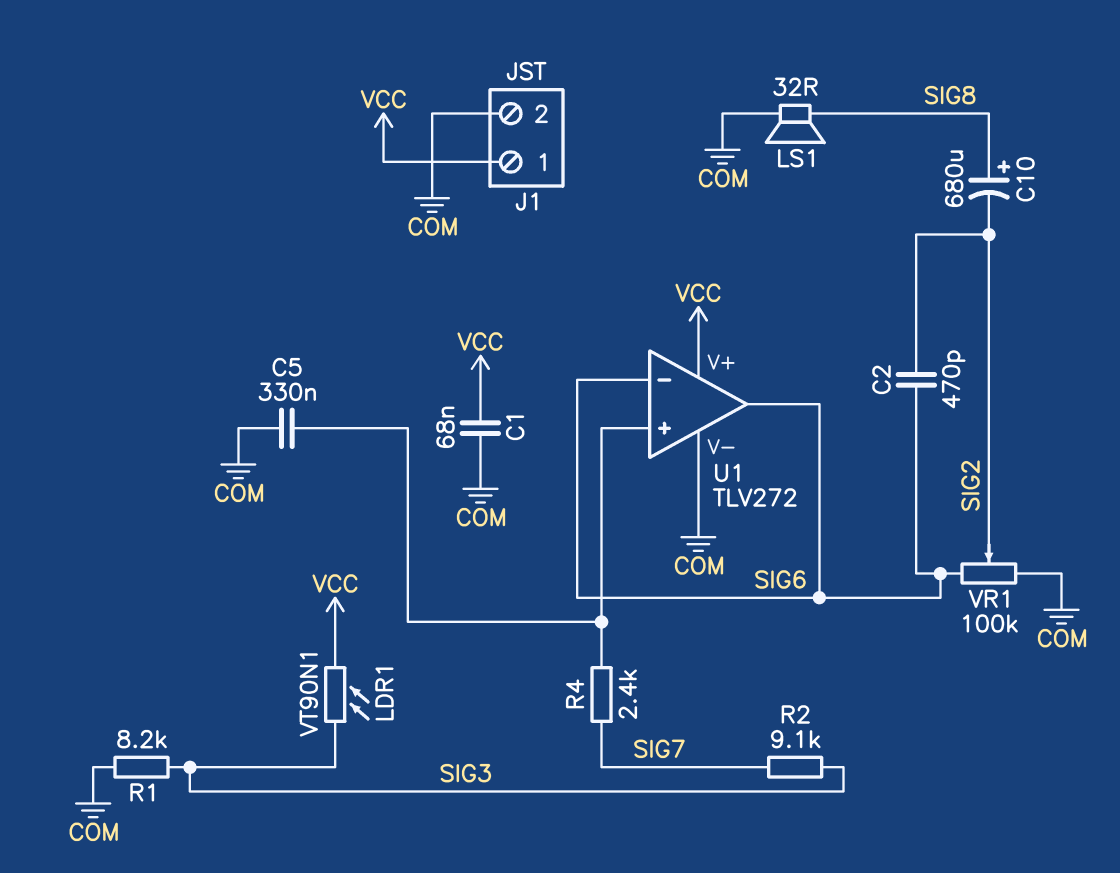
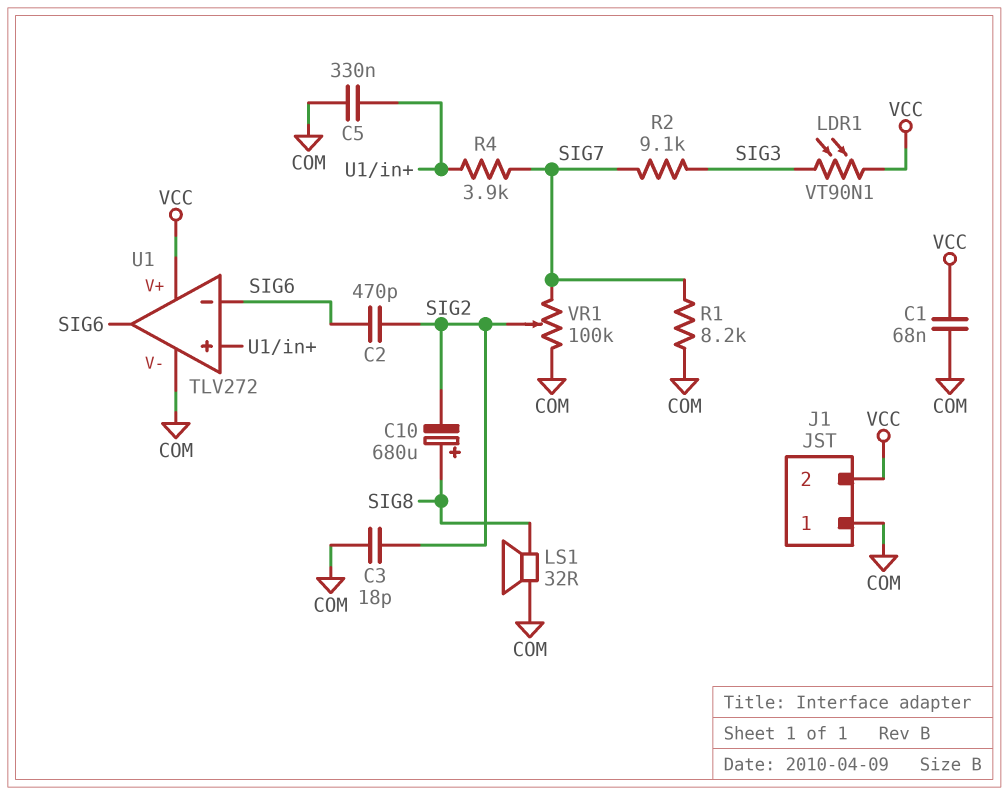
C3: none -> 18pF (COM, SIG2)
J1 pin 1: VCC -> COM
J1 pin 2: COM -> VCC
R1: 8.2k (COM, SIG3) -> 8.2k (COM, SIG7)
R4: 2.4k (SIG7, U1/in+) -> 3.9k (SIG7, U1/in+)
VR1: 100k (COM, SIG6, wiper SIG2) -> 100k (COM, SIG7, wiper SIG2)

